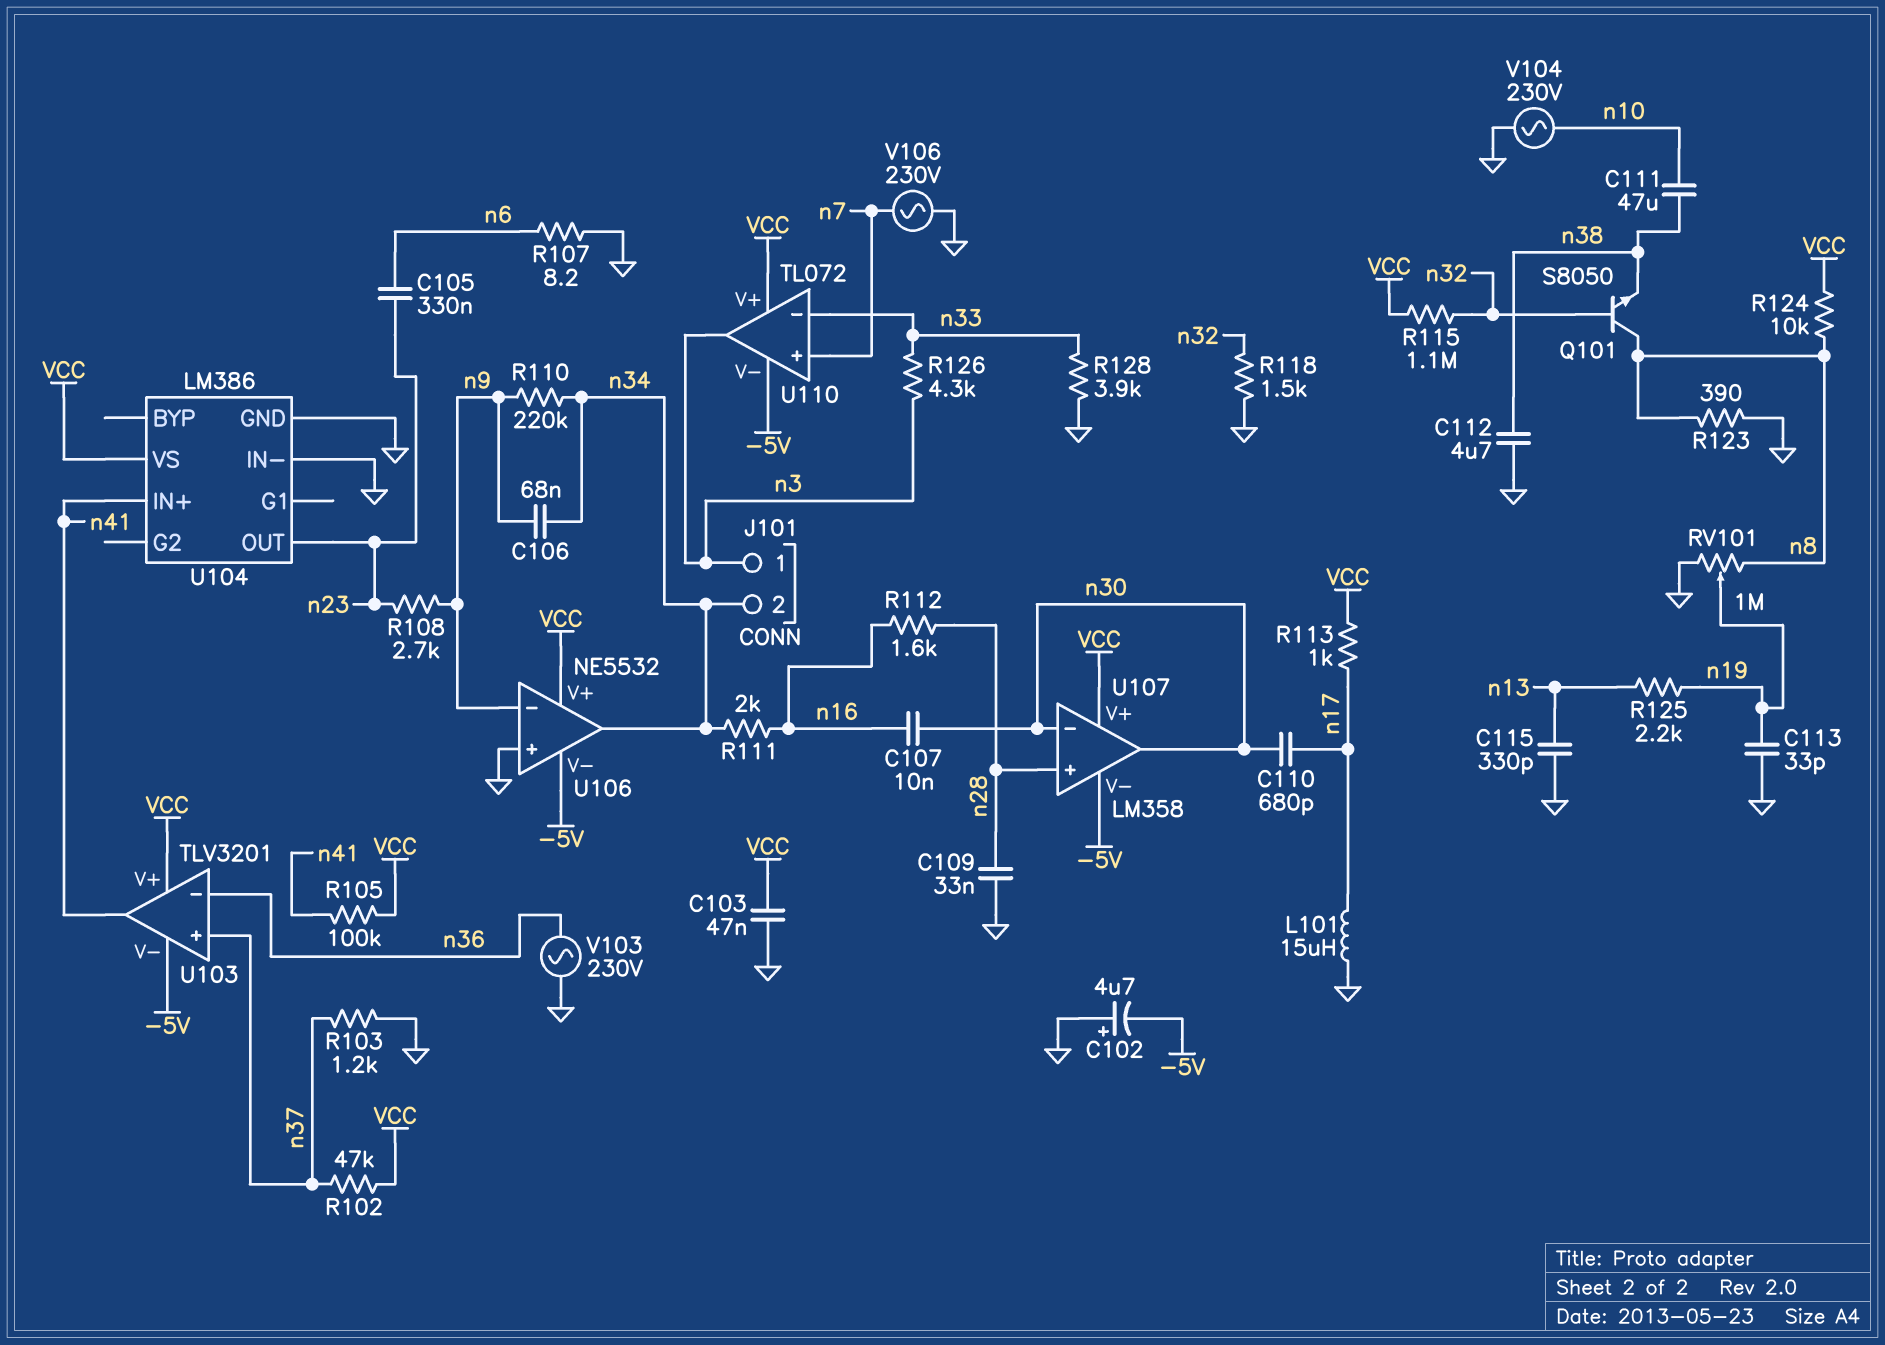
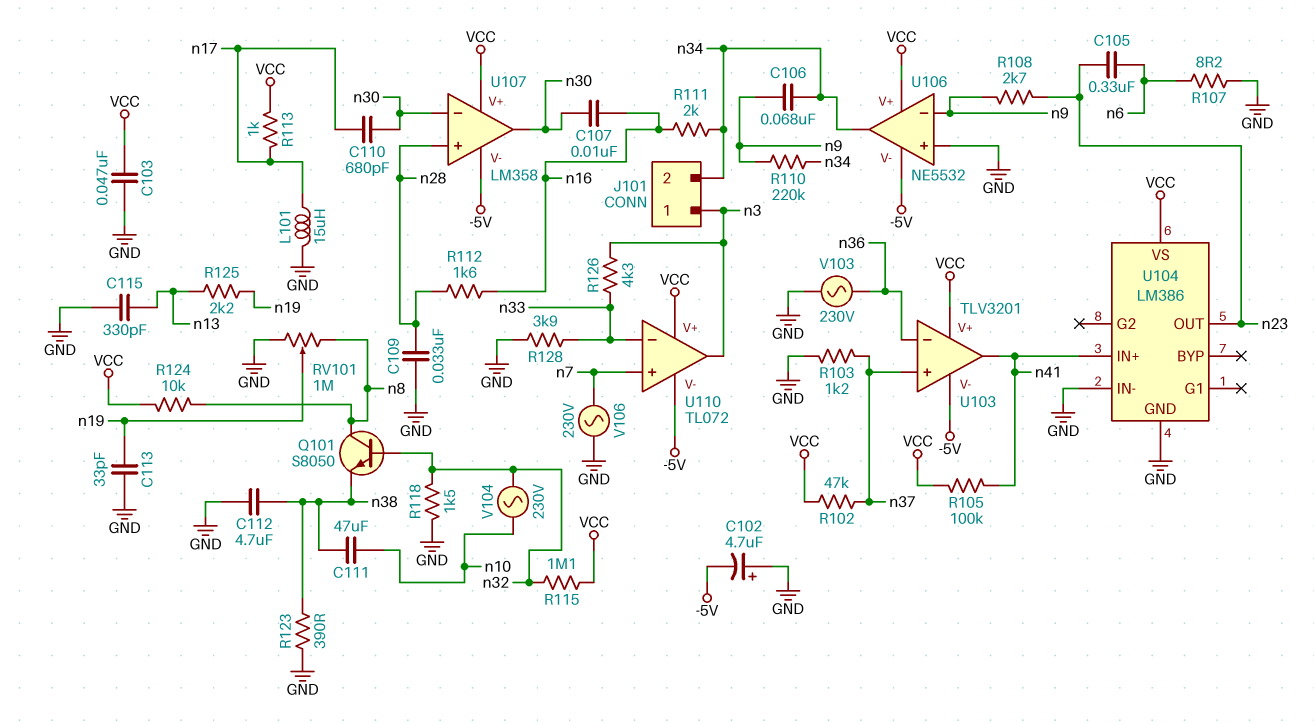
R123: 390 (GND, n8) -> 390 (GND, n38)
V104: AC 230V (GND, n10) -> AC 230V (n10, n32)

